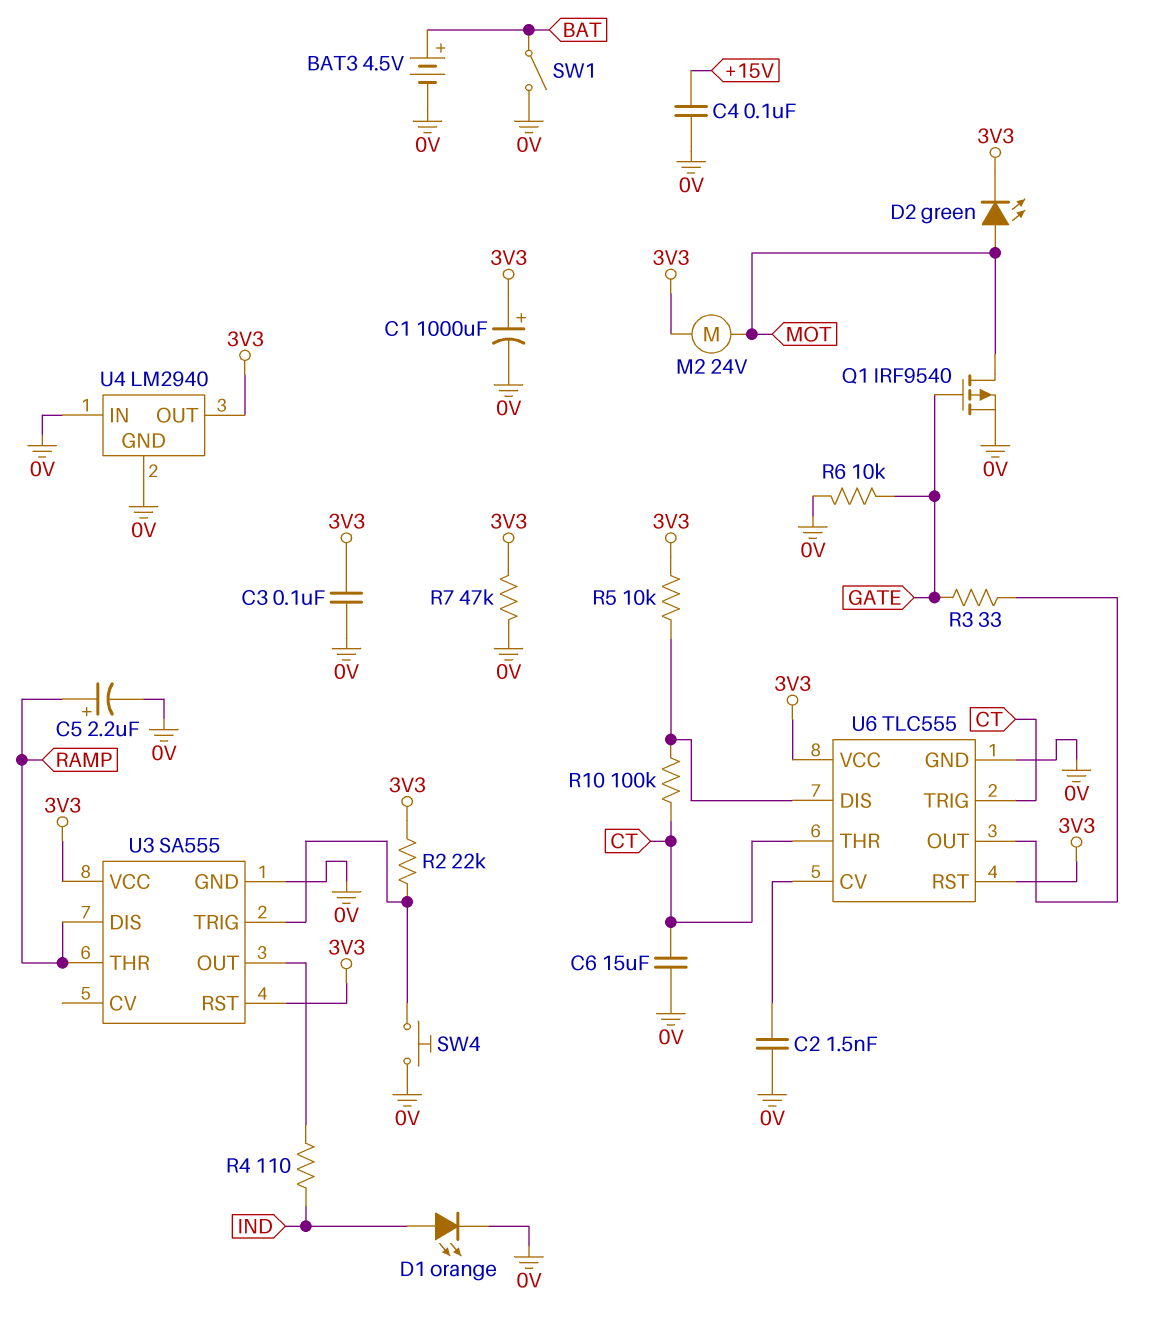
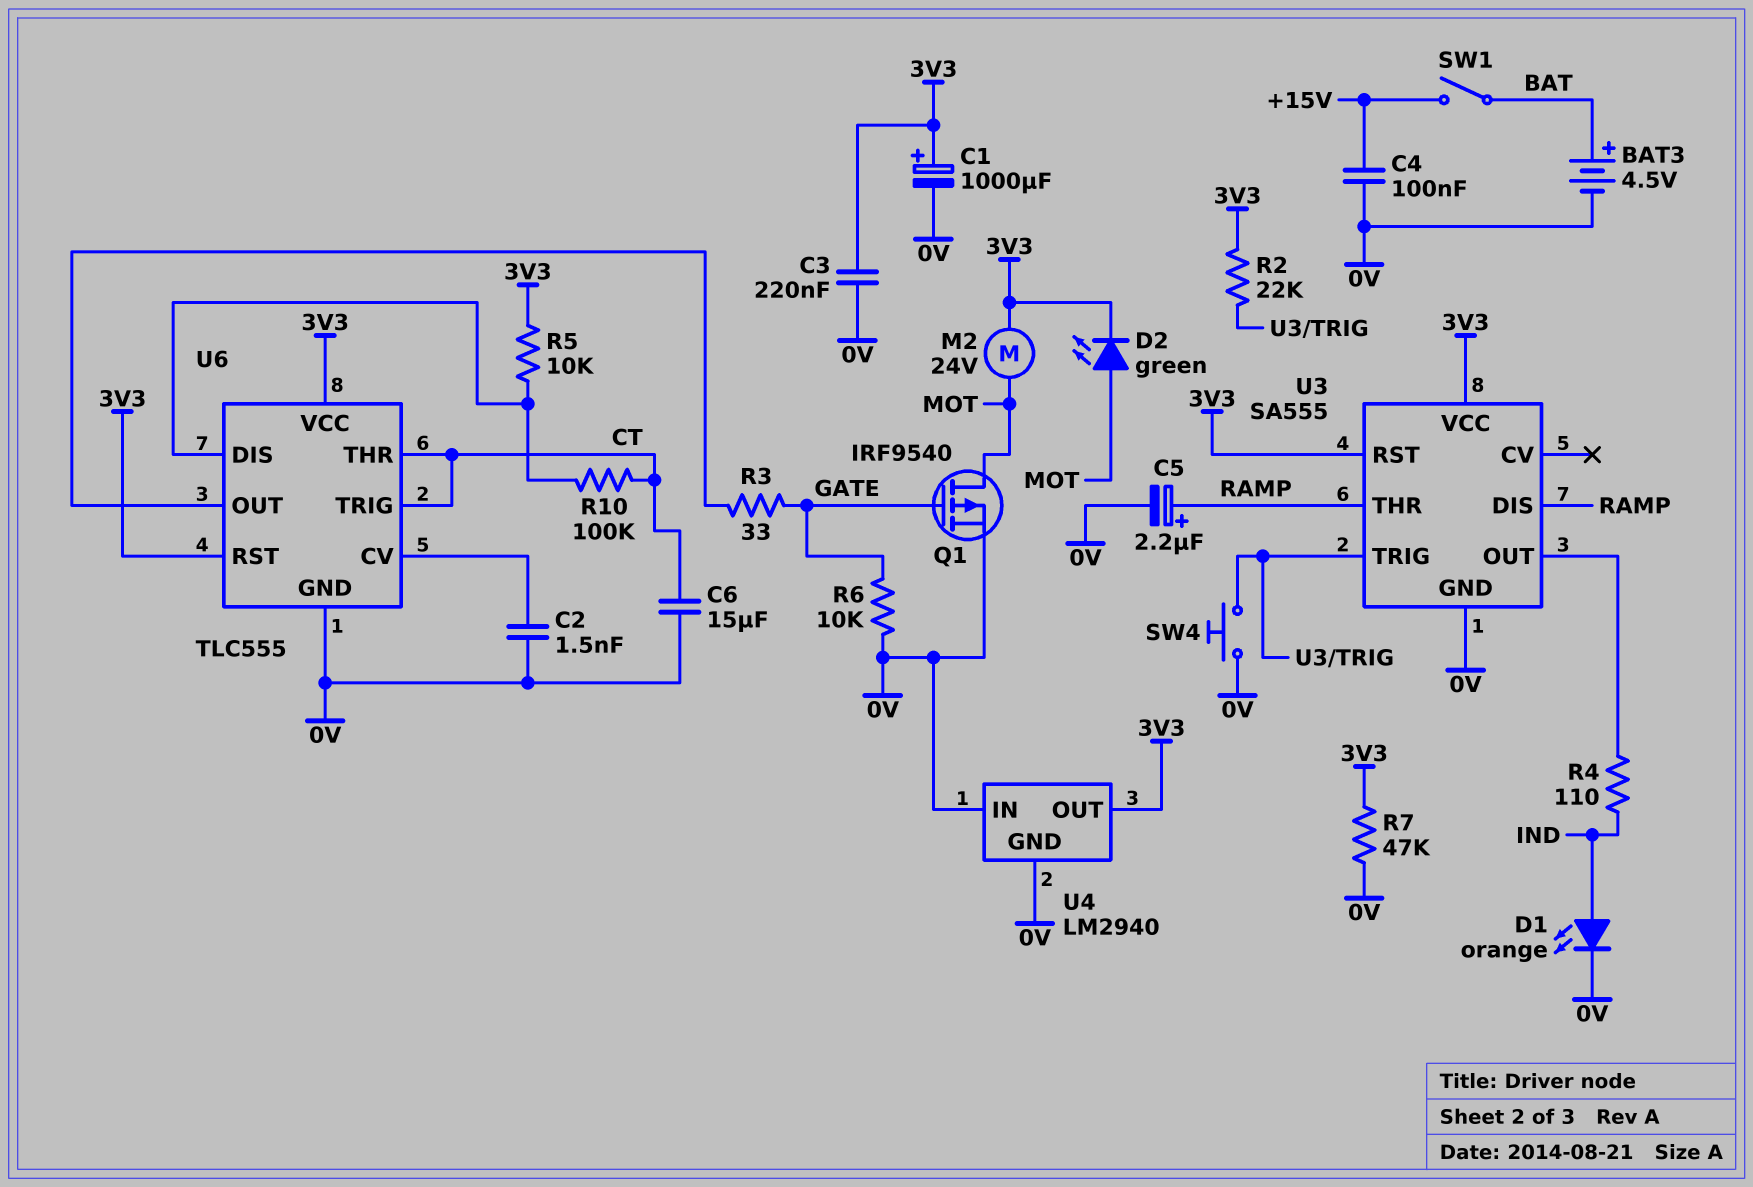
C3: 100nF (0V, 3V3) -> 220nF (0V, 3V3)
SW1: switch (0V, BAT) -> switch (+15V, BAT)

